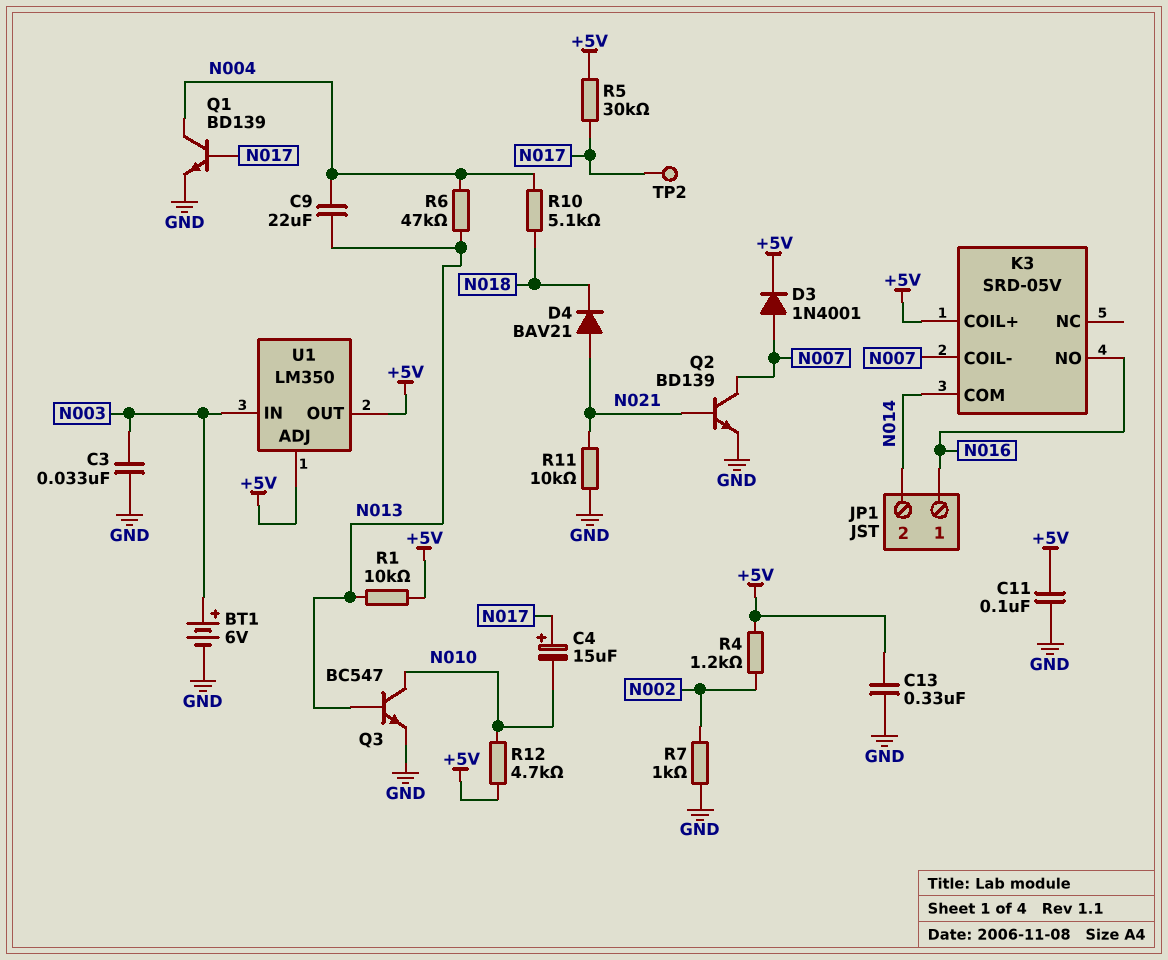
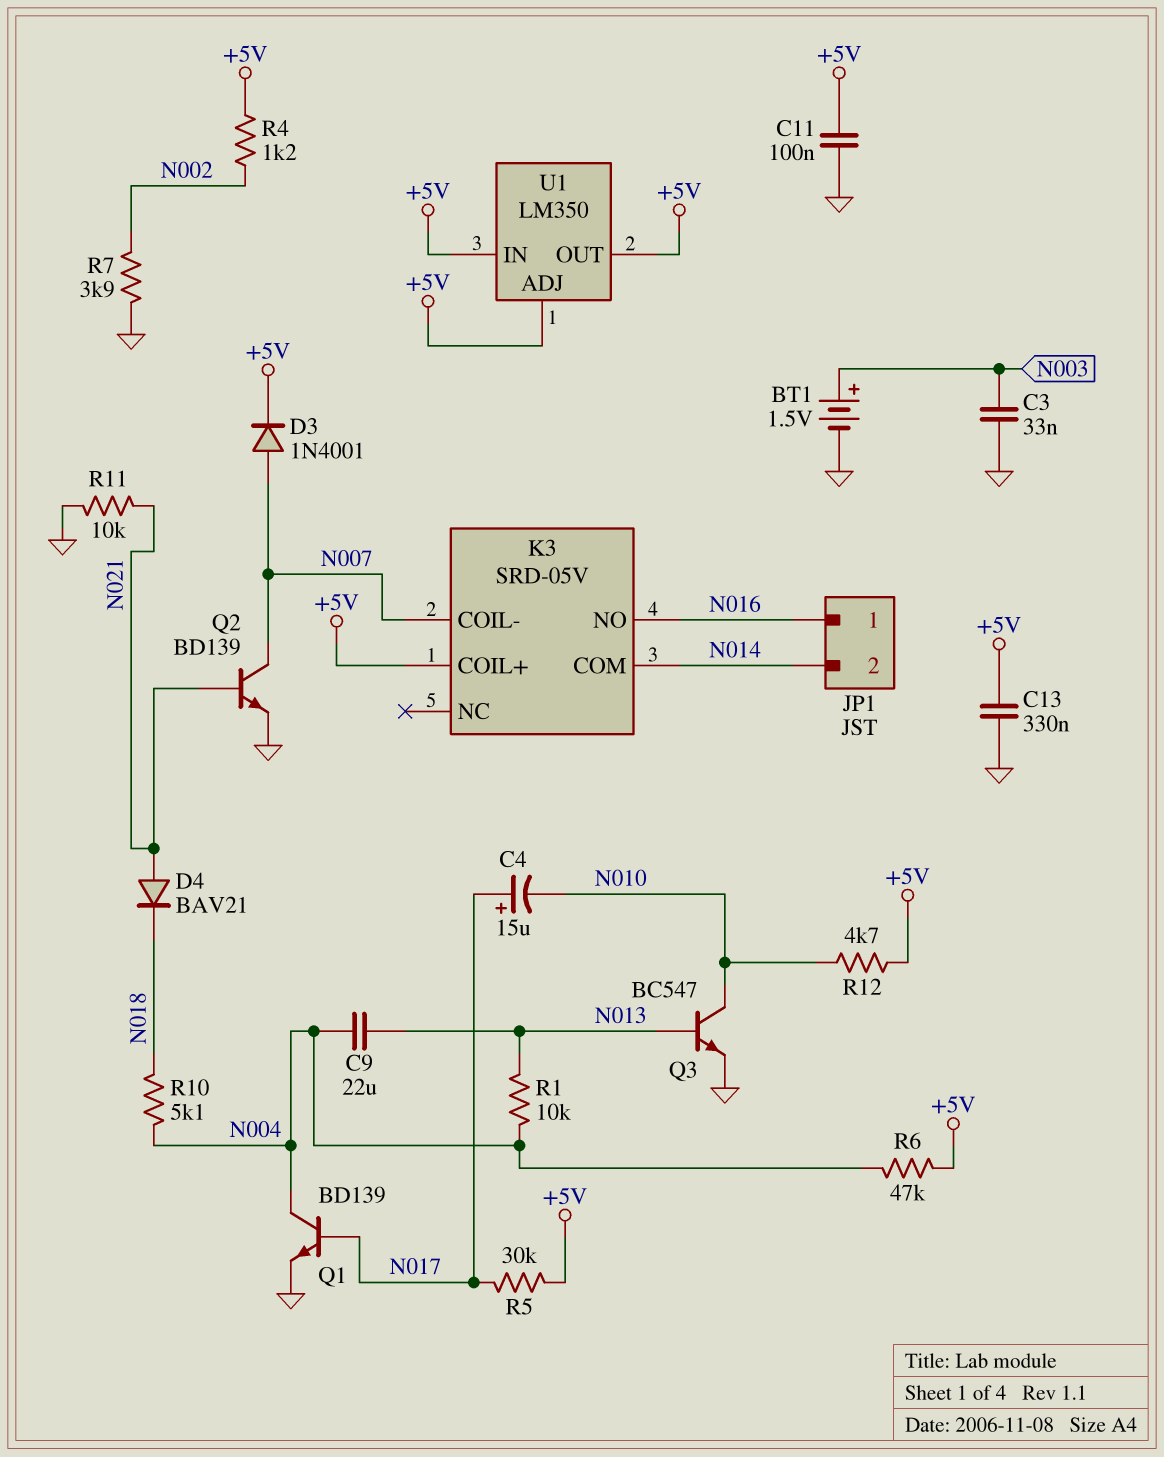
BT1: 6V (plus N003, minus GND) -> 1.5V (plus N003, minus GND)
R1: 10k (+5V, N013) -> 10k (N004, N013)
R6: 47k (N004, N013) -> 47k (+5V, N004)
R7: 1k (GND, N002) -> 3.9k (GND, N002)
TP2: test point (N017) -> none
U1 pin IN: N003 -> +5V

